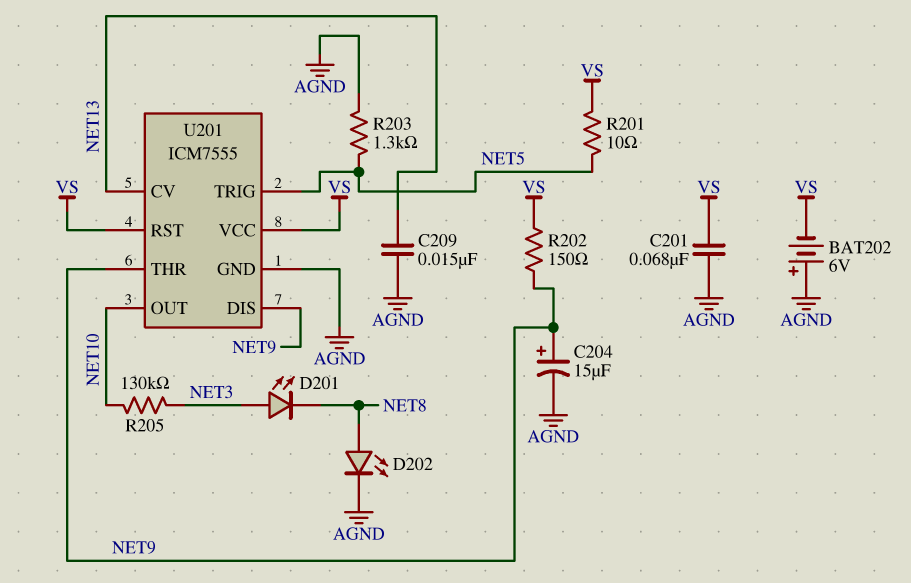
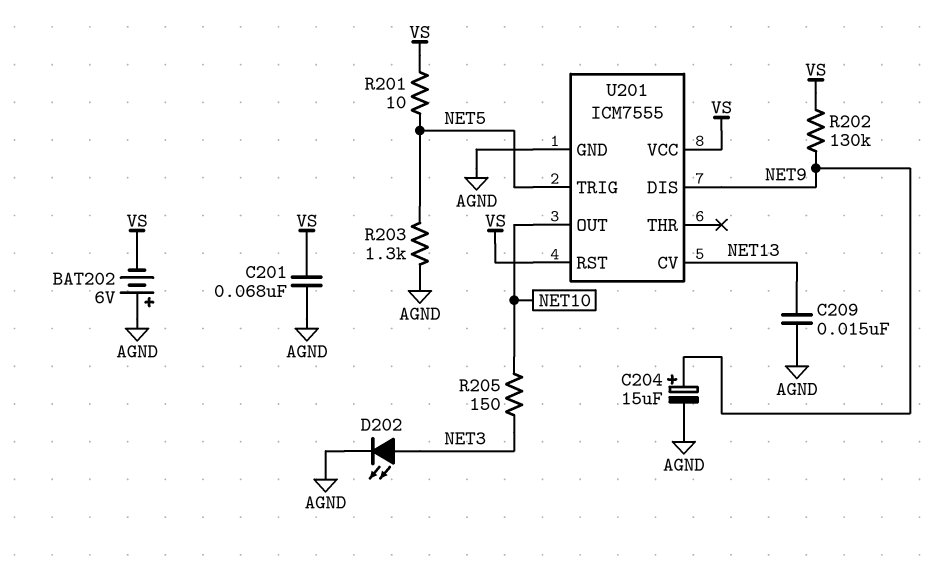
D201: LED (A NET3, K NET8) -> none
D202: LED (A NET8, K AGND) -> LED (A NET3, K AGND)
R202: 150 (NET9, VS) -> 130k (NET9, VS)
R205: 130k (NET3, NET10) -> 150 (NET3, NET10)
U201 pin THR: NET9 -> none

